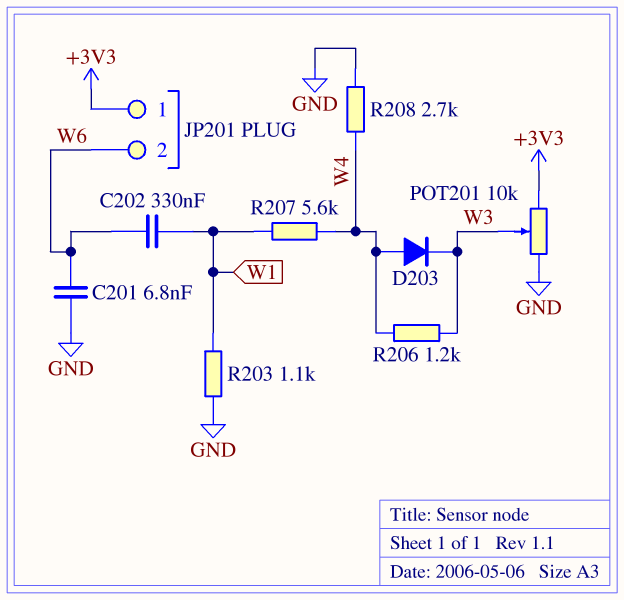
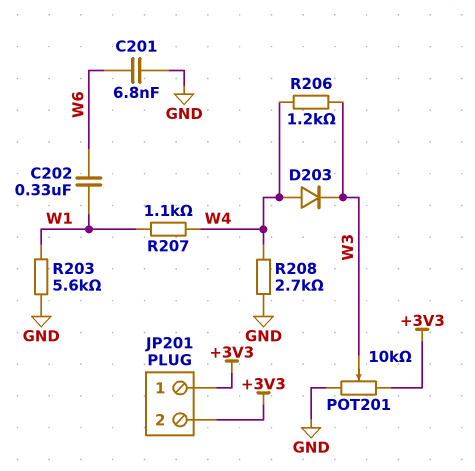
JP201 pin 2: W6 -> +3V3
R203: 1.1k (GND, W1) -> 5.6k (GND, W1)
R207: 5.6k (W1, W4) -> 1.1k (W1, W4)

